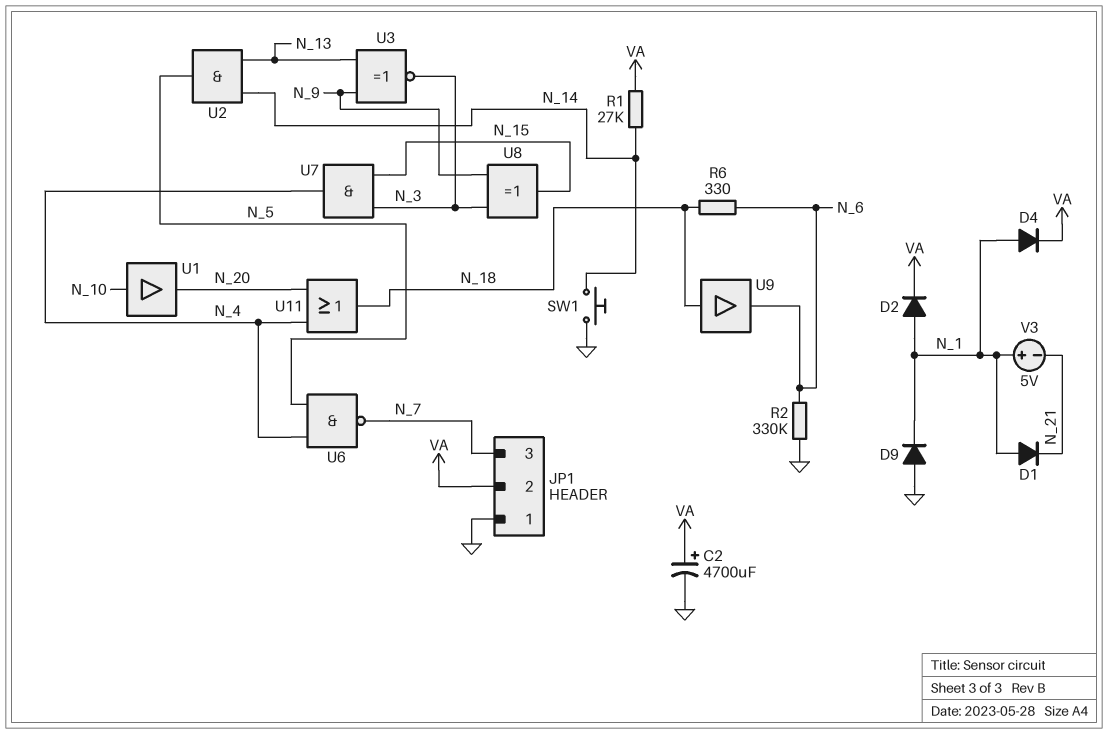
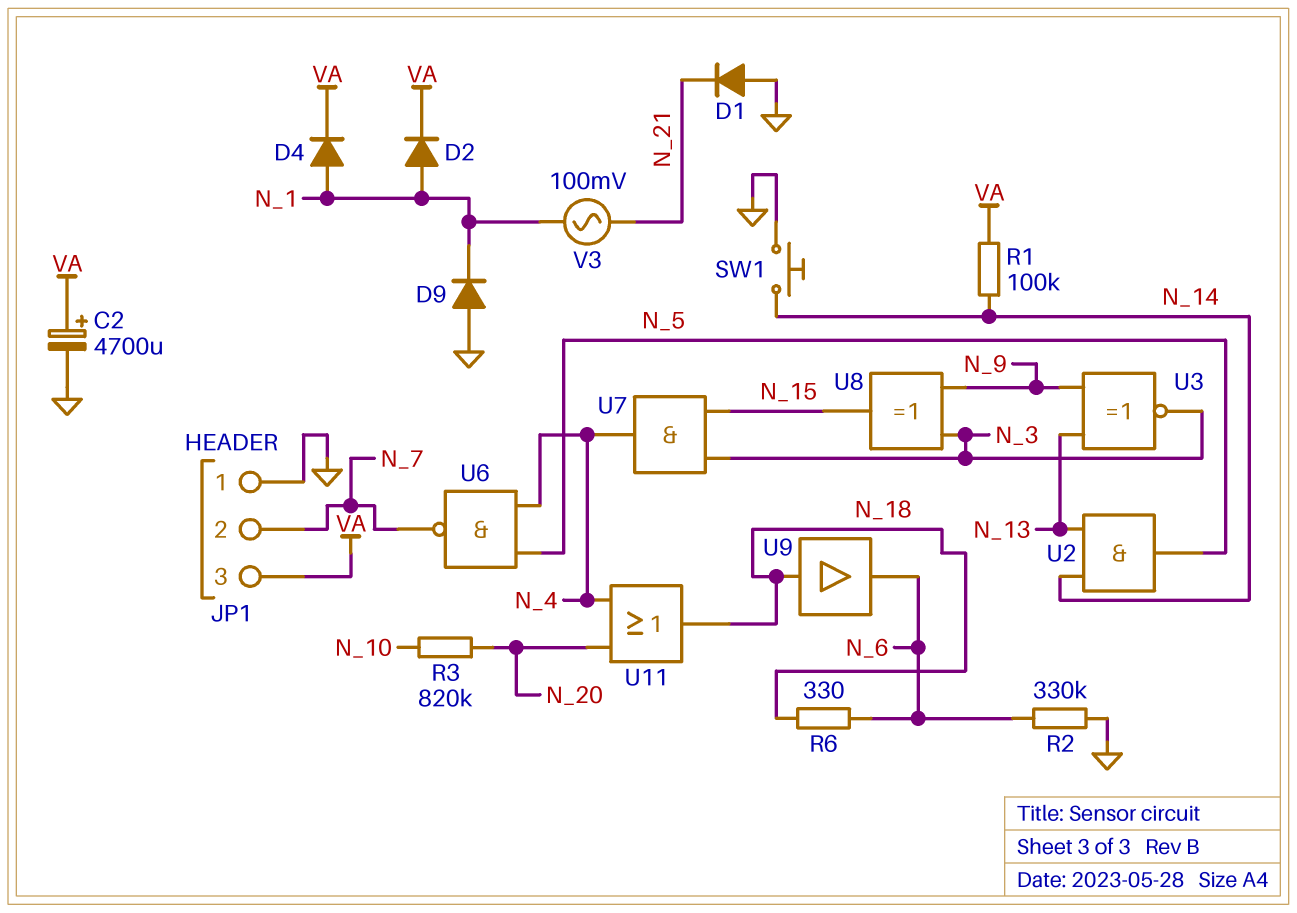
D1: diode (A N_1, K N_21) -> diode (A GND, K N_21)
JP1 pin 2: VA -> N_7
JP1 pin 3: N_7 -> VA
R1: 27k (N_14, VA) -> 100k (N_14, VA)
R3: none -> 820k (N_10, N_20)
U1: buffer (in N_10, out N_20) -> none
V3: 5V (plus N_1, minus N_21) -> AC 100mV (N_1, N_21)

